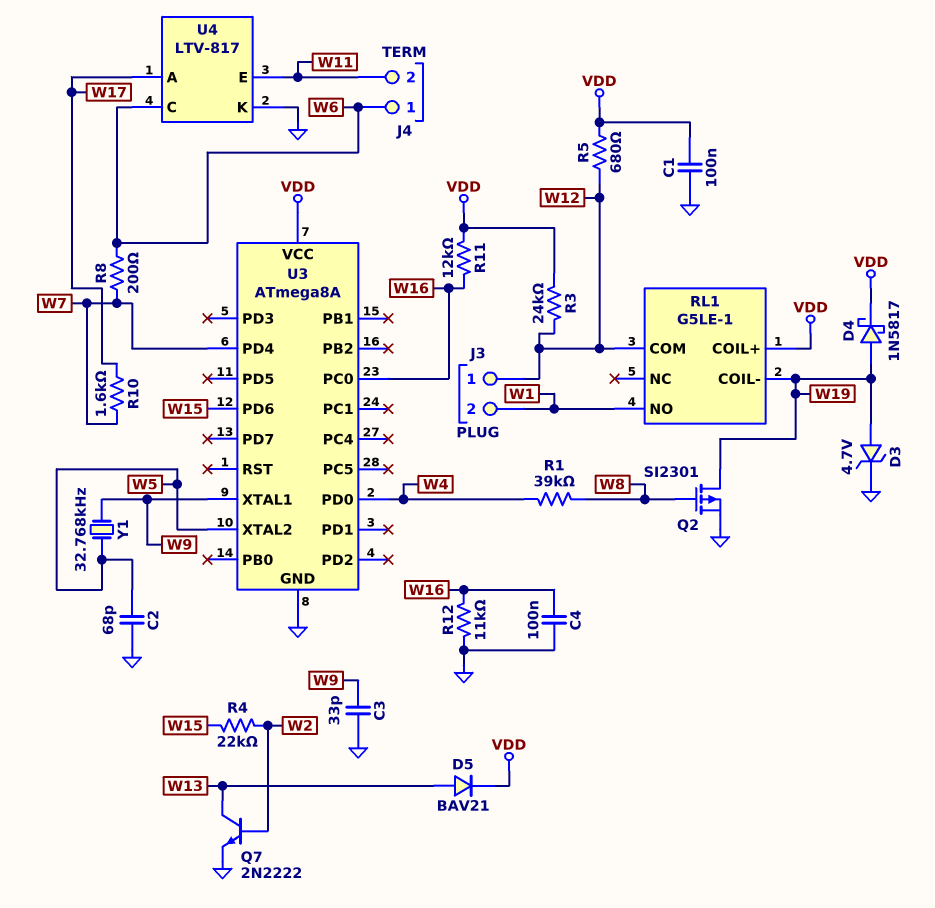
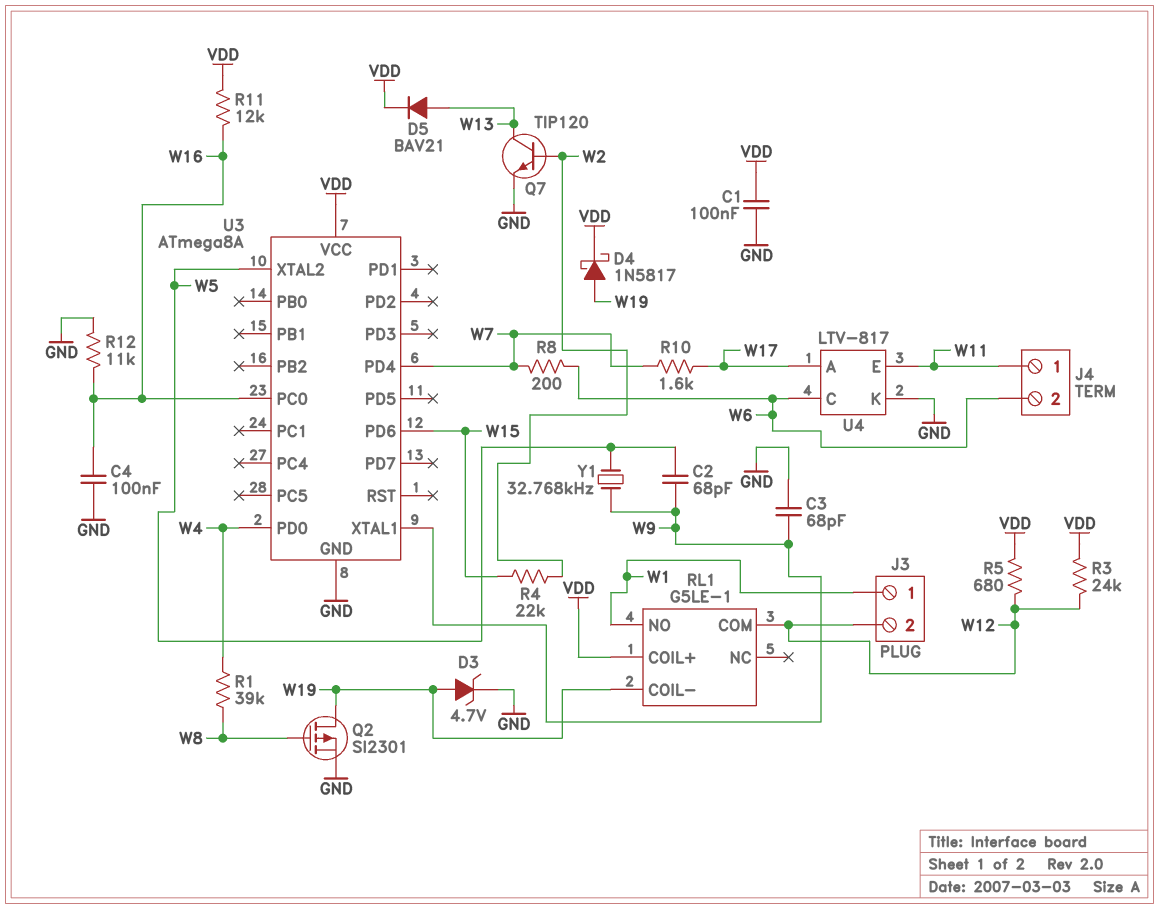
C2: 68pF (GND, W5) -> 68pF (W5, W9)
C3: 33pF (GND, W9) -> 68pF (GND, W9)
J3 pin 1: W12 -> W1
J3 pin 2: W1 -> W12
J4 pin 1: W6 -> W11
J4 pin 2: W11 -> W6
Q7: NPN 2N2222 (B W2, C W13, E GND) -> NPN TIP120 (B W2, C W13, E GND)

